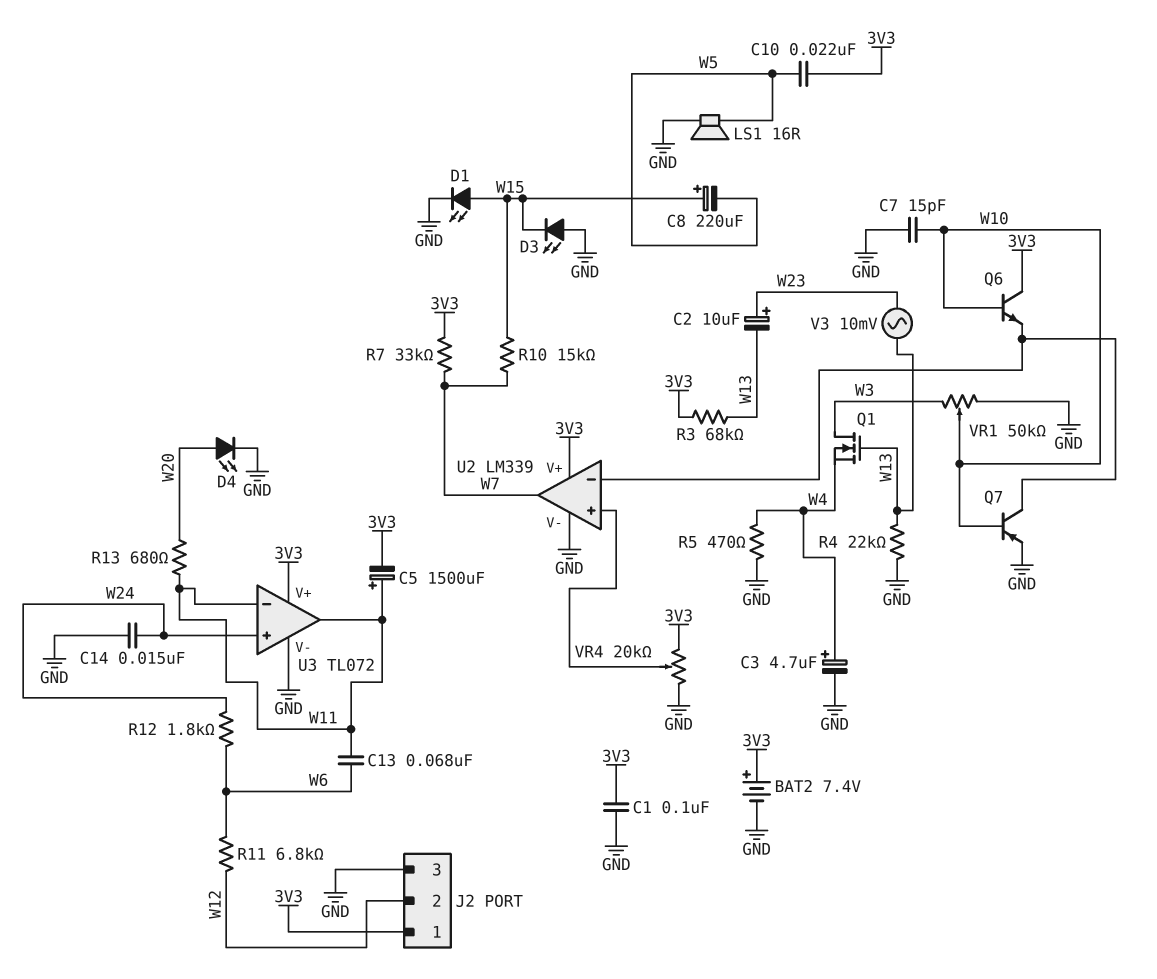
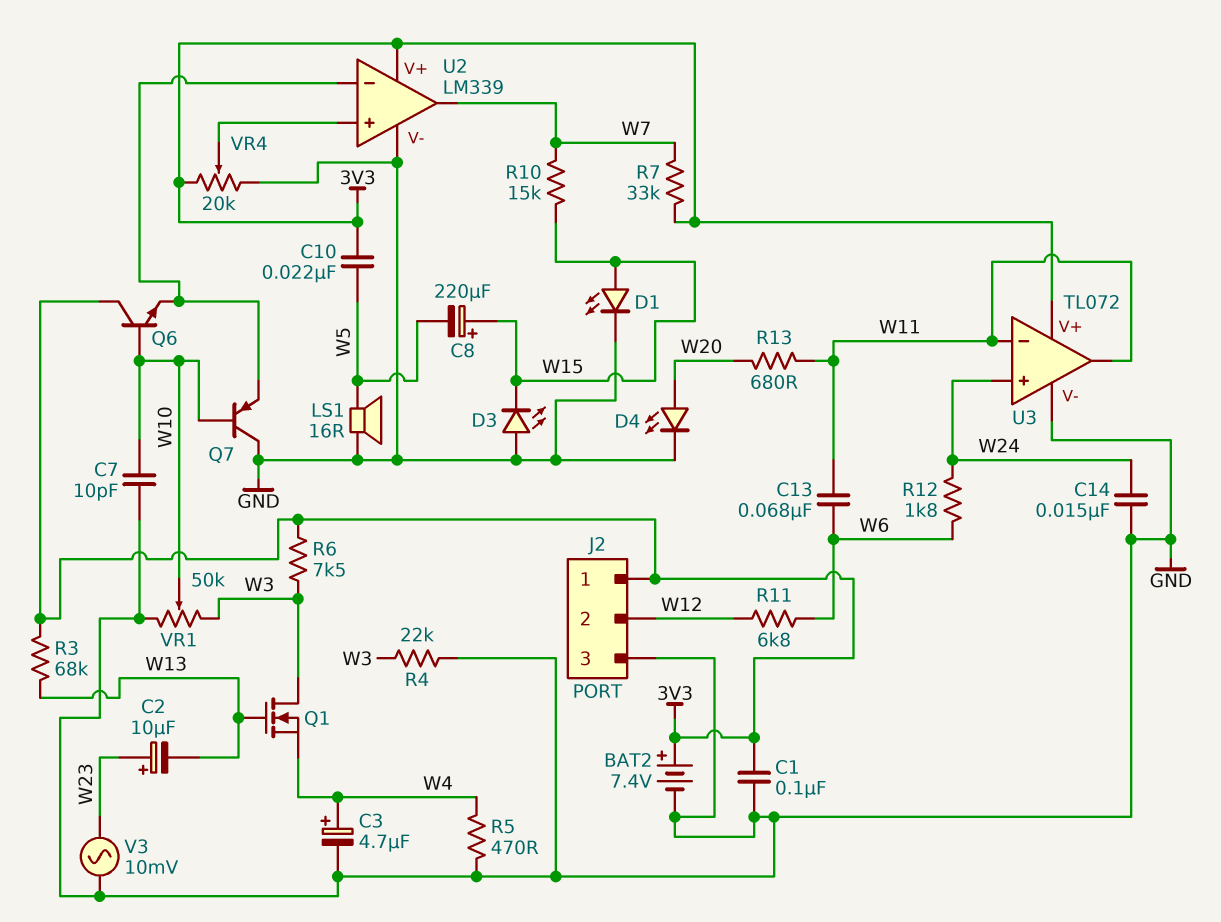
C5: 1500uF (plus W11, minus 3V3) -> none
C7: 15pF (GND, W10) -> 10pF (GND, W10)
Q7: PNP (B W10, C U2/in-, E GND) -> PNP (B W10, C GND, E U2/in-)
R4: 22k (GND, W13) -> 22k (GND, W3)
R6: none -> 7.5k (3V3, W3)
V3: AC 10mV (W13, W23) -> AC 10mV (GND, W23)

